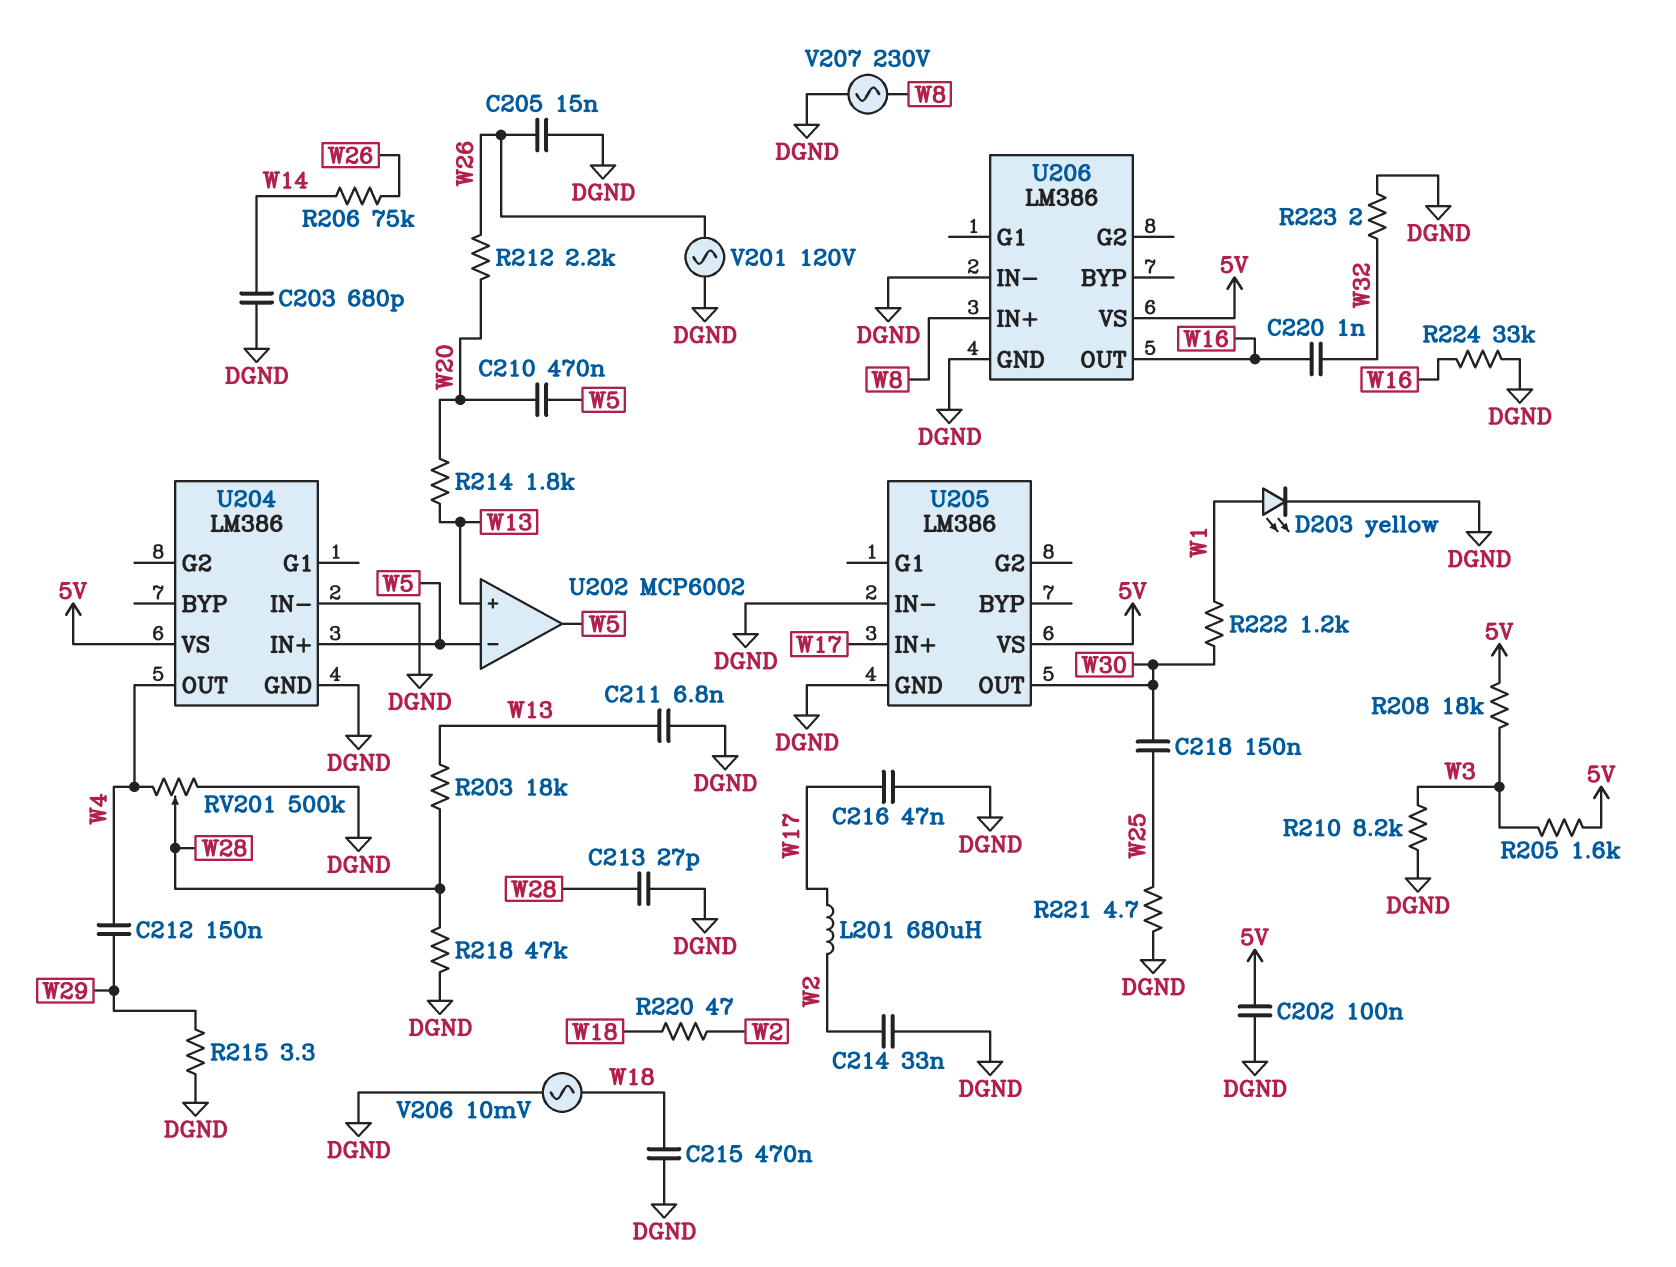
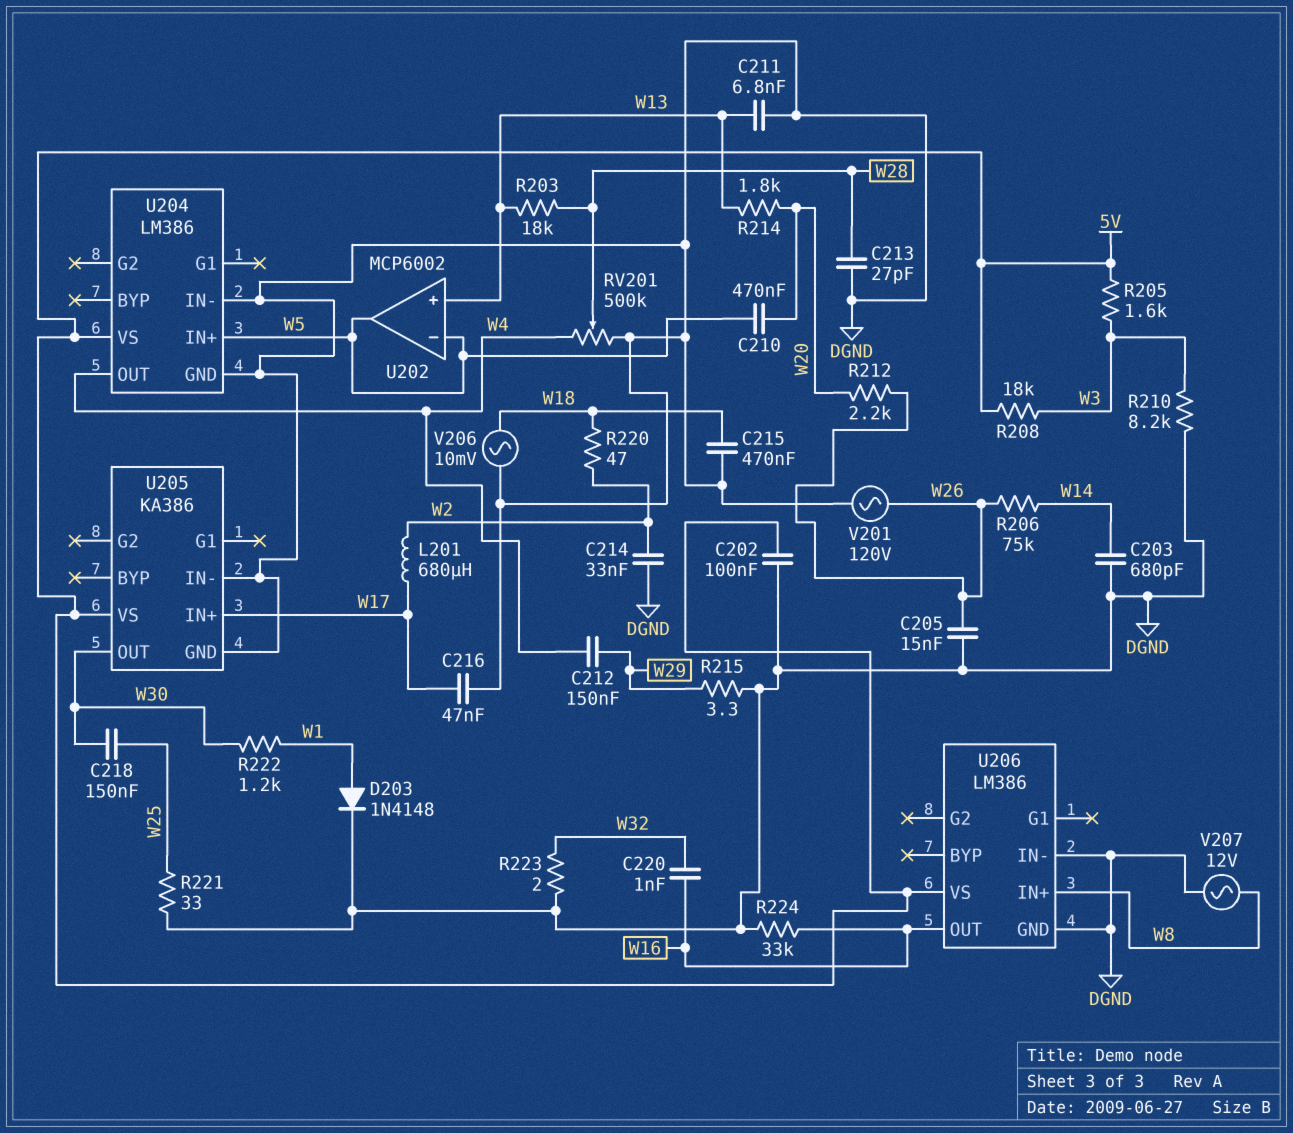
D203: LED yellow (A W1, K DGND) -> diode 1N4148 (A W1, K DGND)
R218: 47k (DGND, W28) -> none
R221: 4.7 (DGND, W25) -> 33 (DGND, W25)
U205: LM386 -> KA386
V207: AC 230V (DGND, W8) -> AC 12V (DGND, W8)

